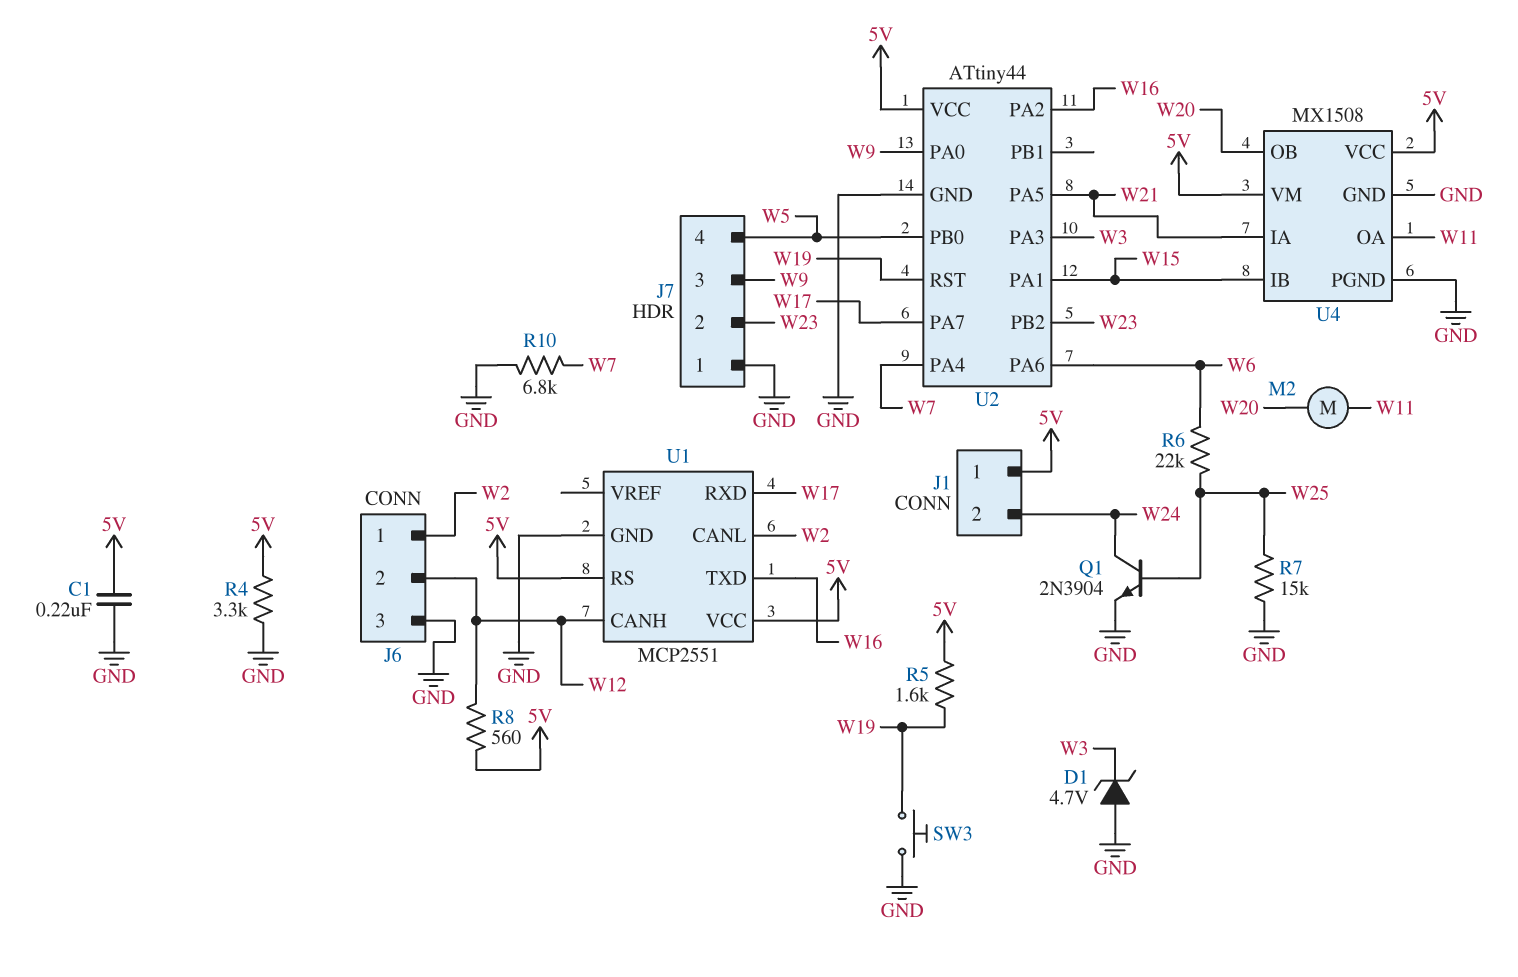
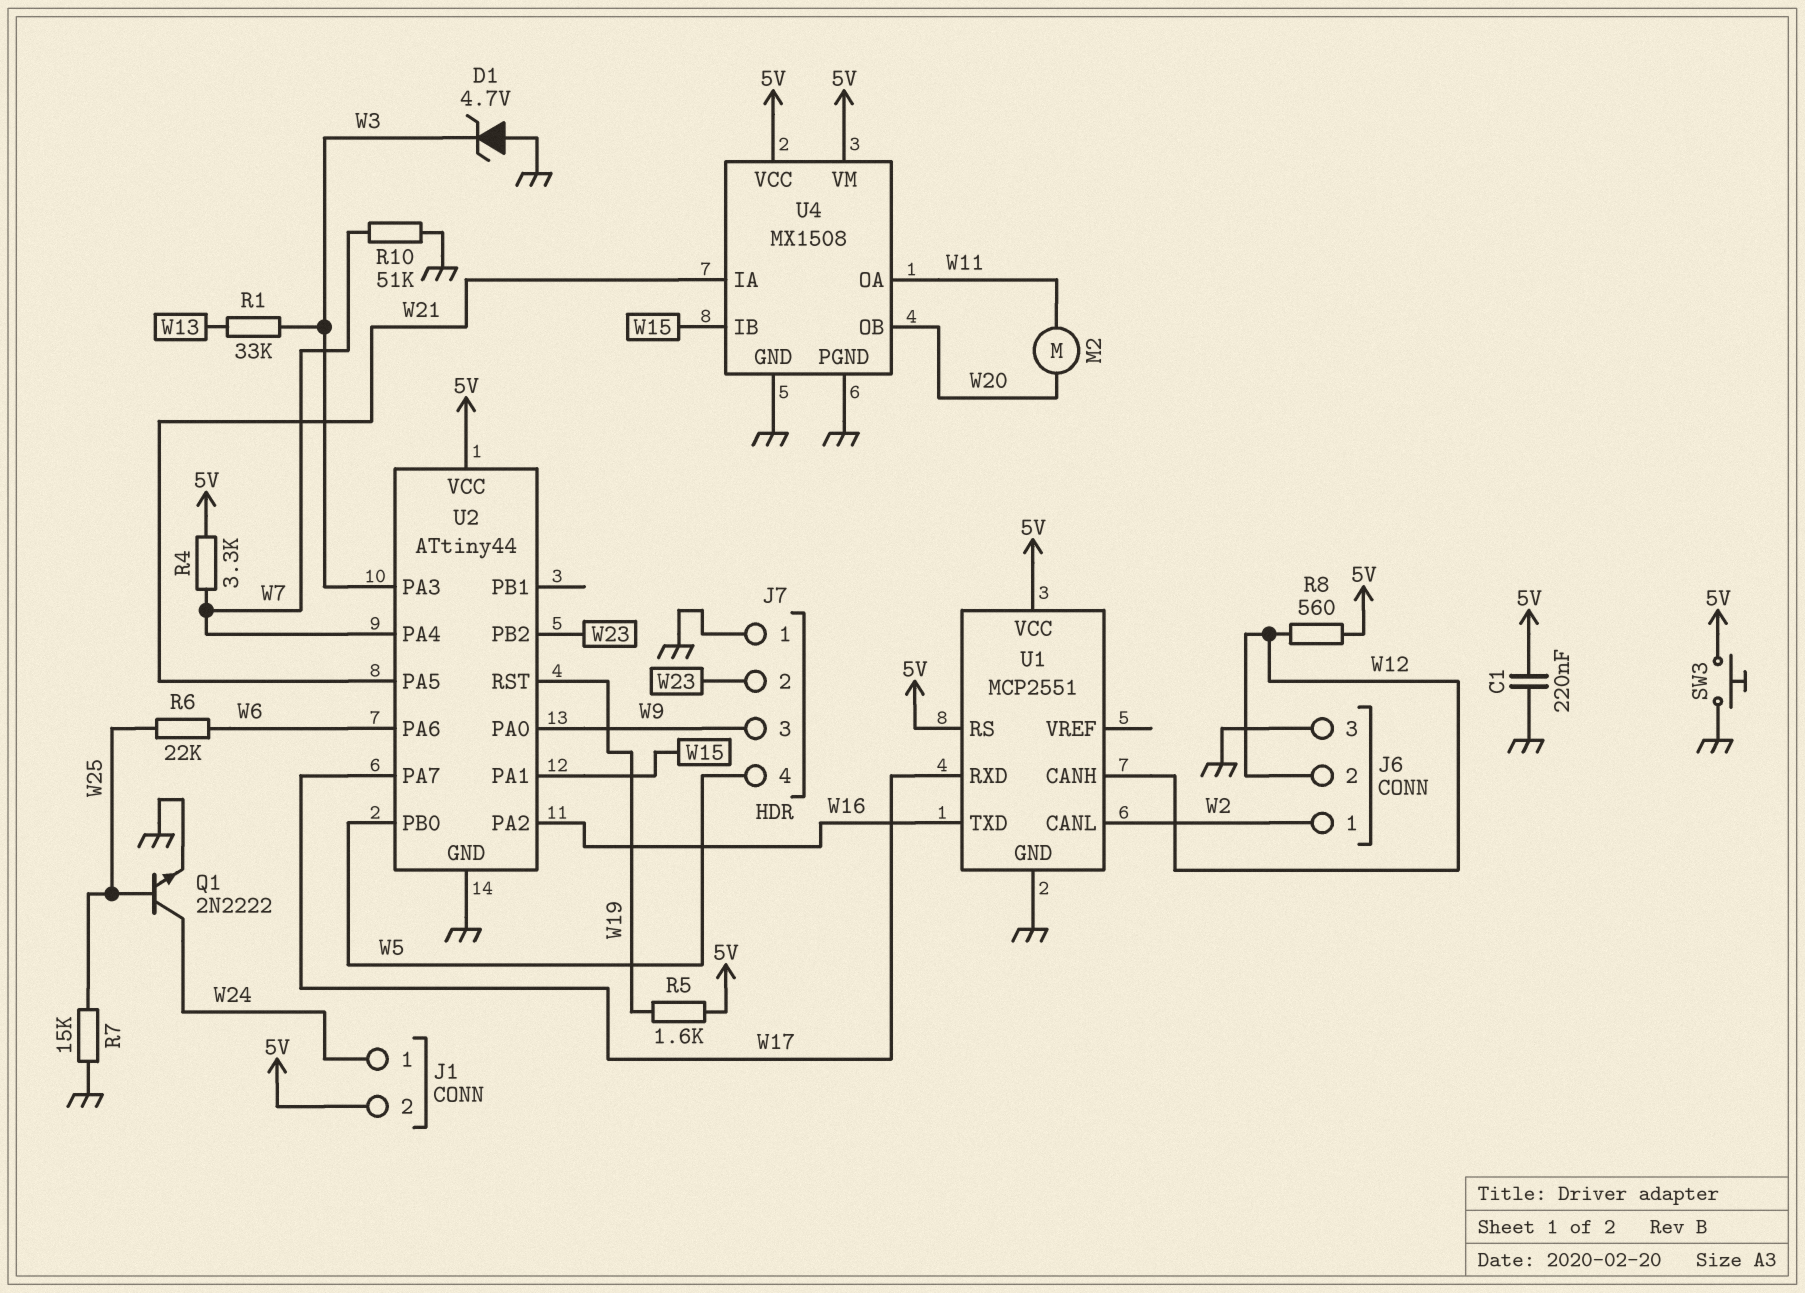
J1 pin 1: 5V -> W24
J1 pin 2: W24 -> 5V
Q1: NPN 2N3904 (B W25, C W24, E GND) -> NPN 2N2222 (B W25, C W24, E GND)
R1: none -> 33k (W3, W13)
R4: 3.3k (5V, GND) -> 3.3k (5V, W7)
R10: 6.8k (GND, W7) -> 51k (GND, W7)
SW3: button (GND, W19) -> button (5V, GND)

